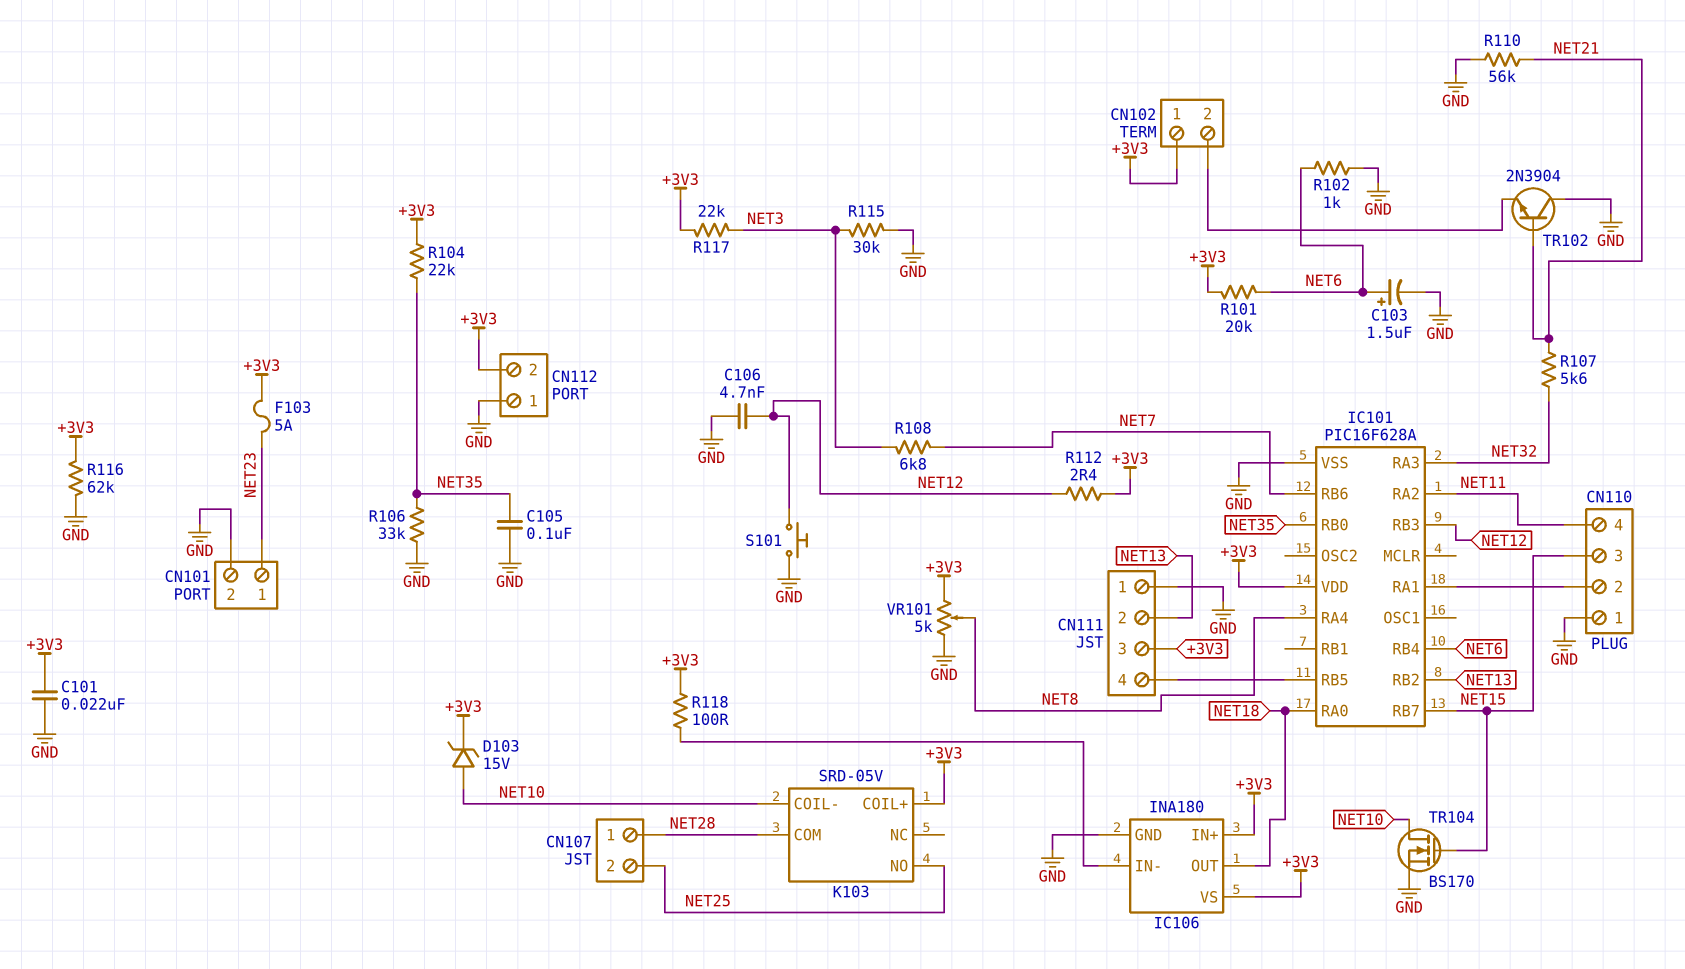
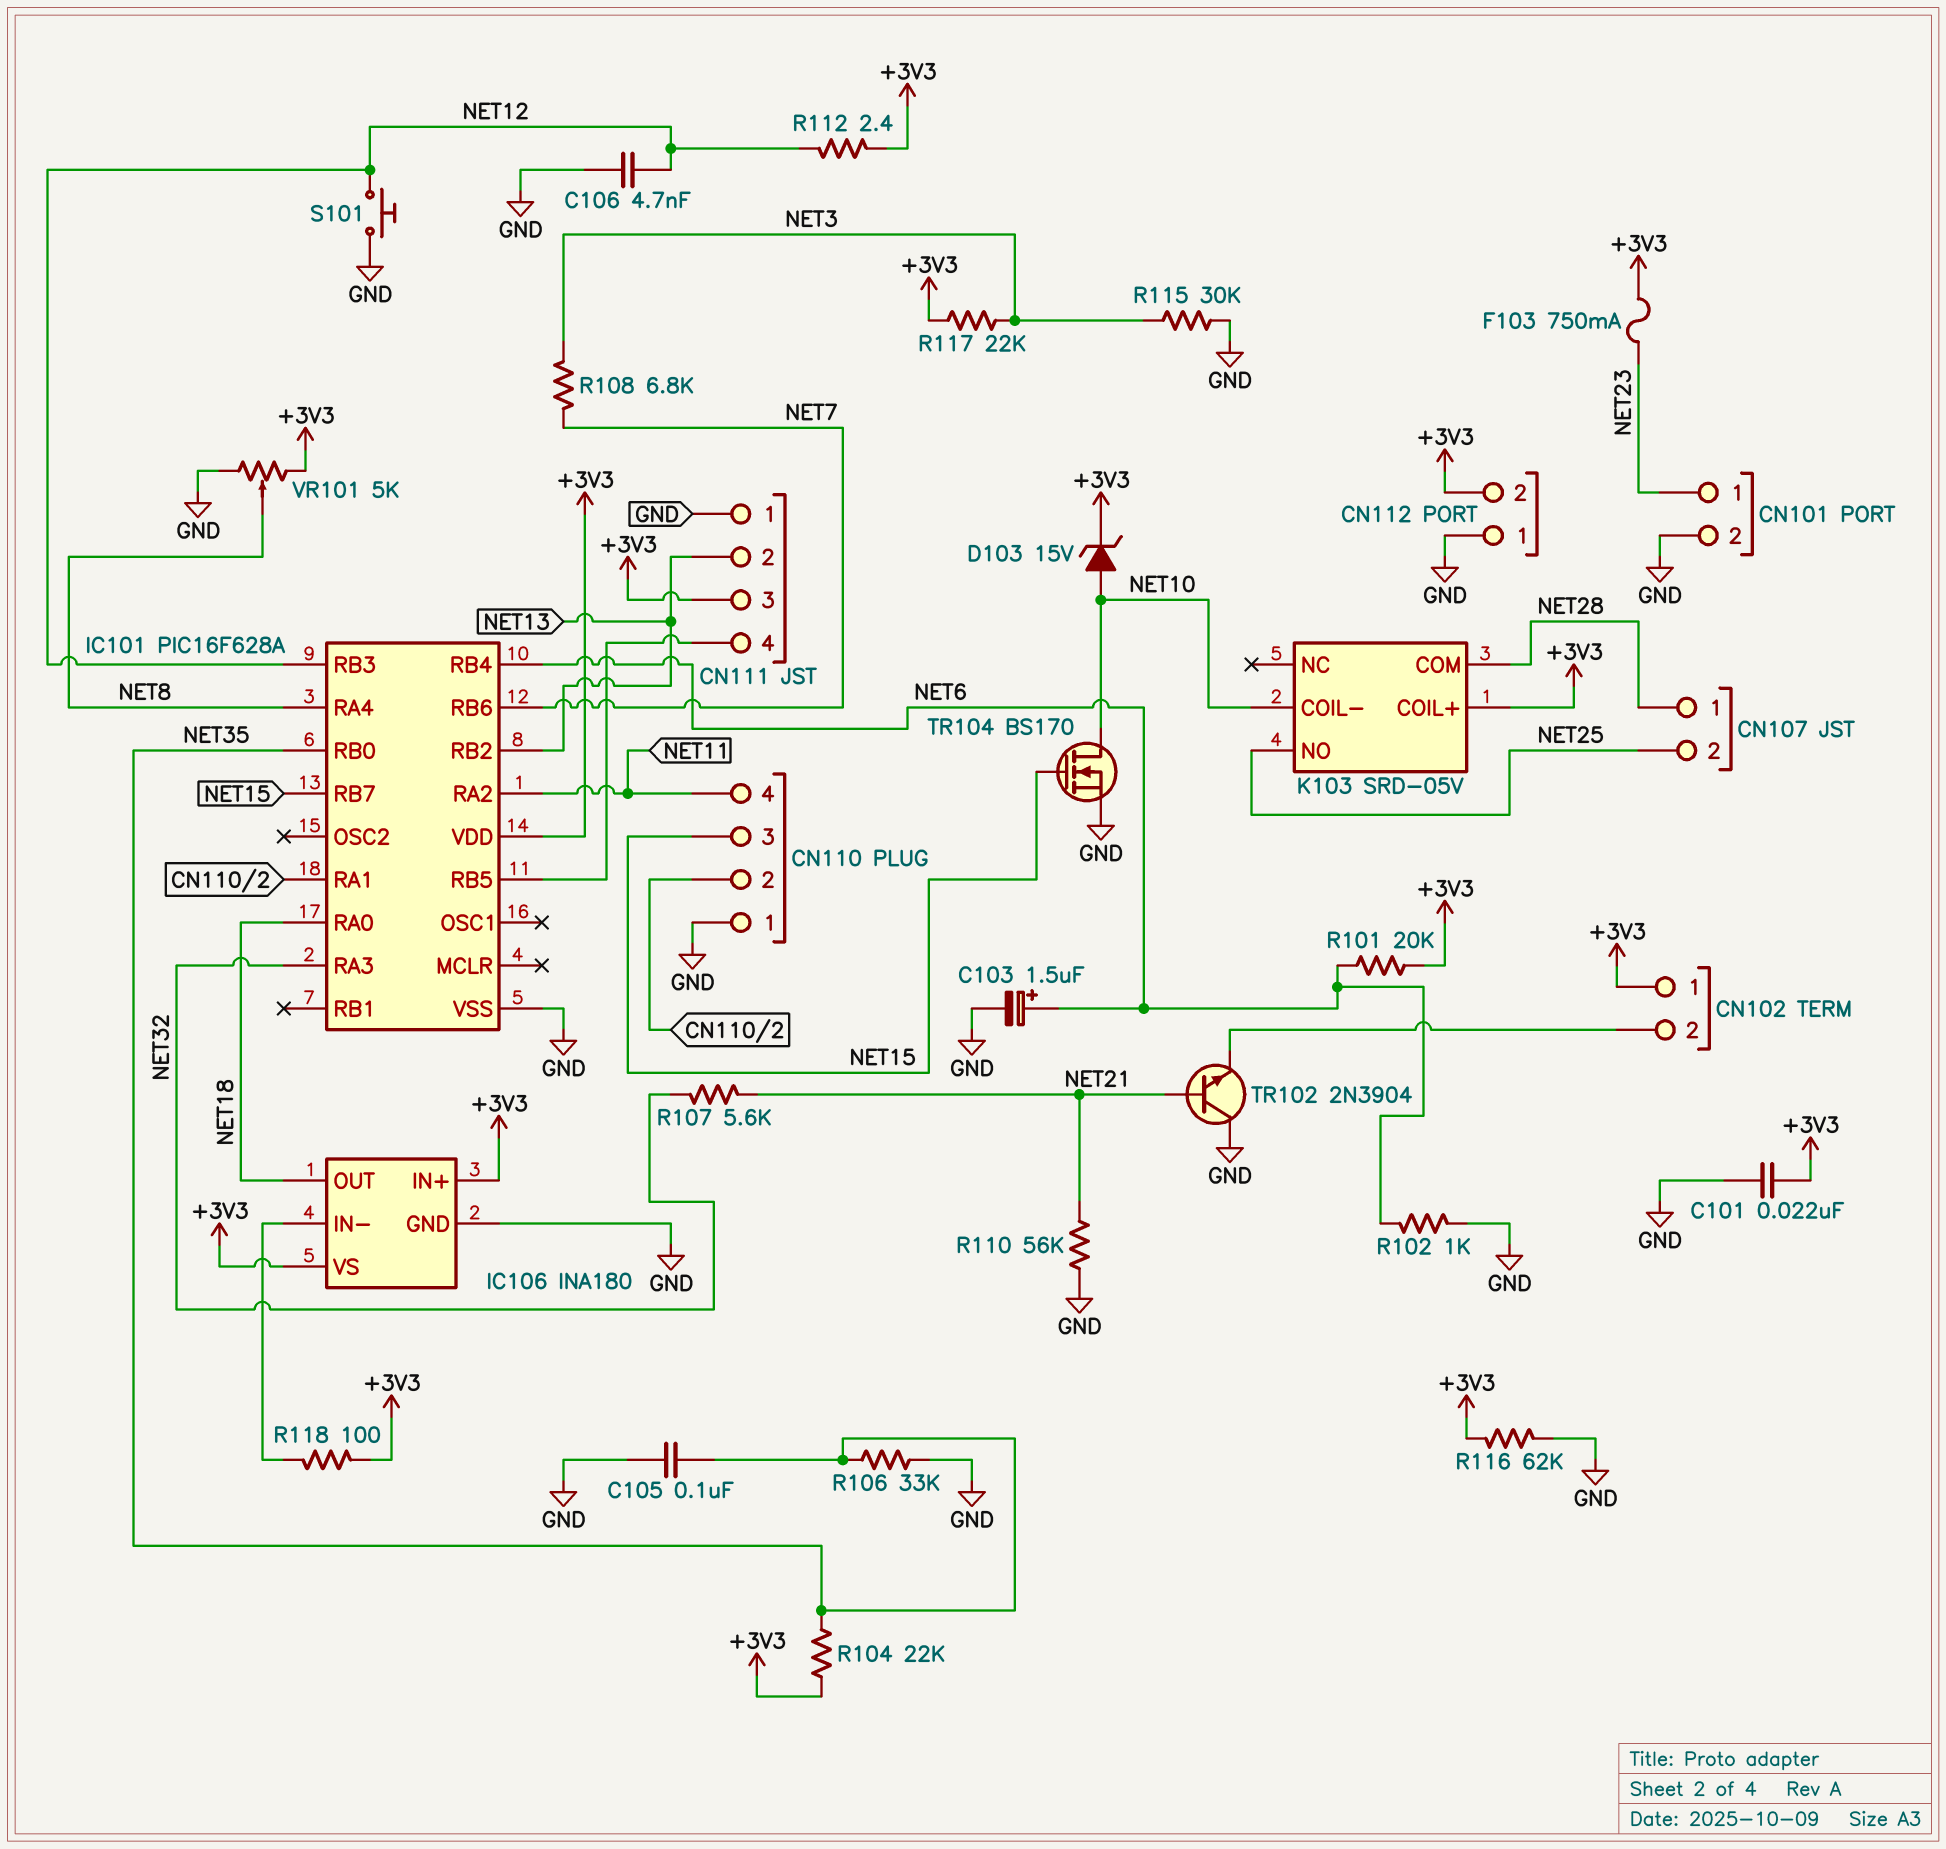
F103: 5A (+3V3, NET23) -> 750mA (+3V3, NET23)

